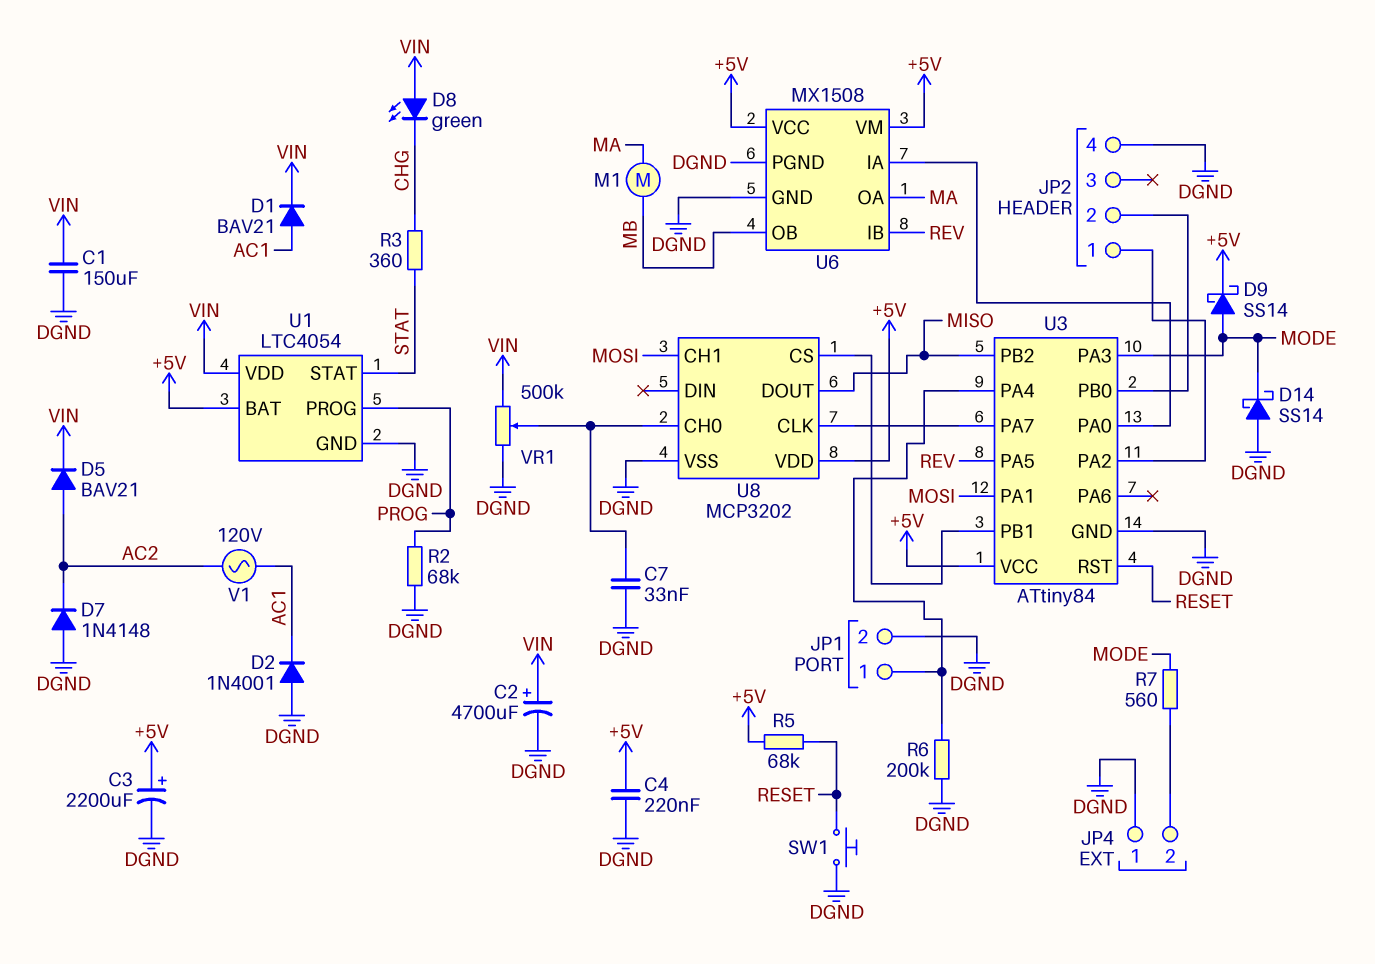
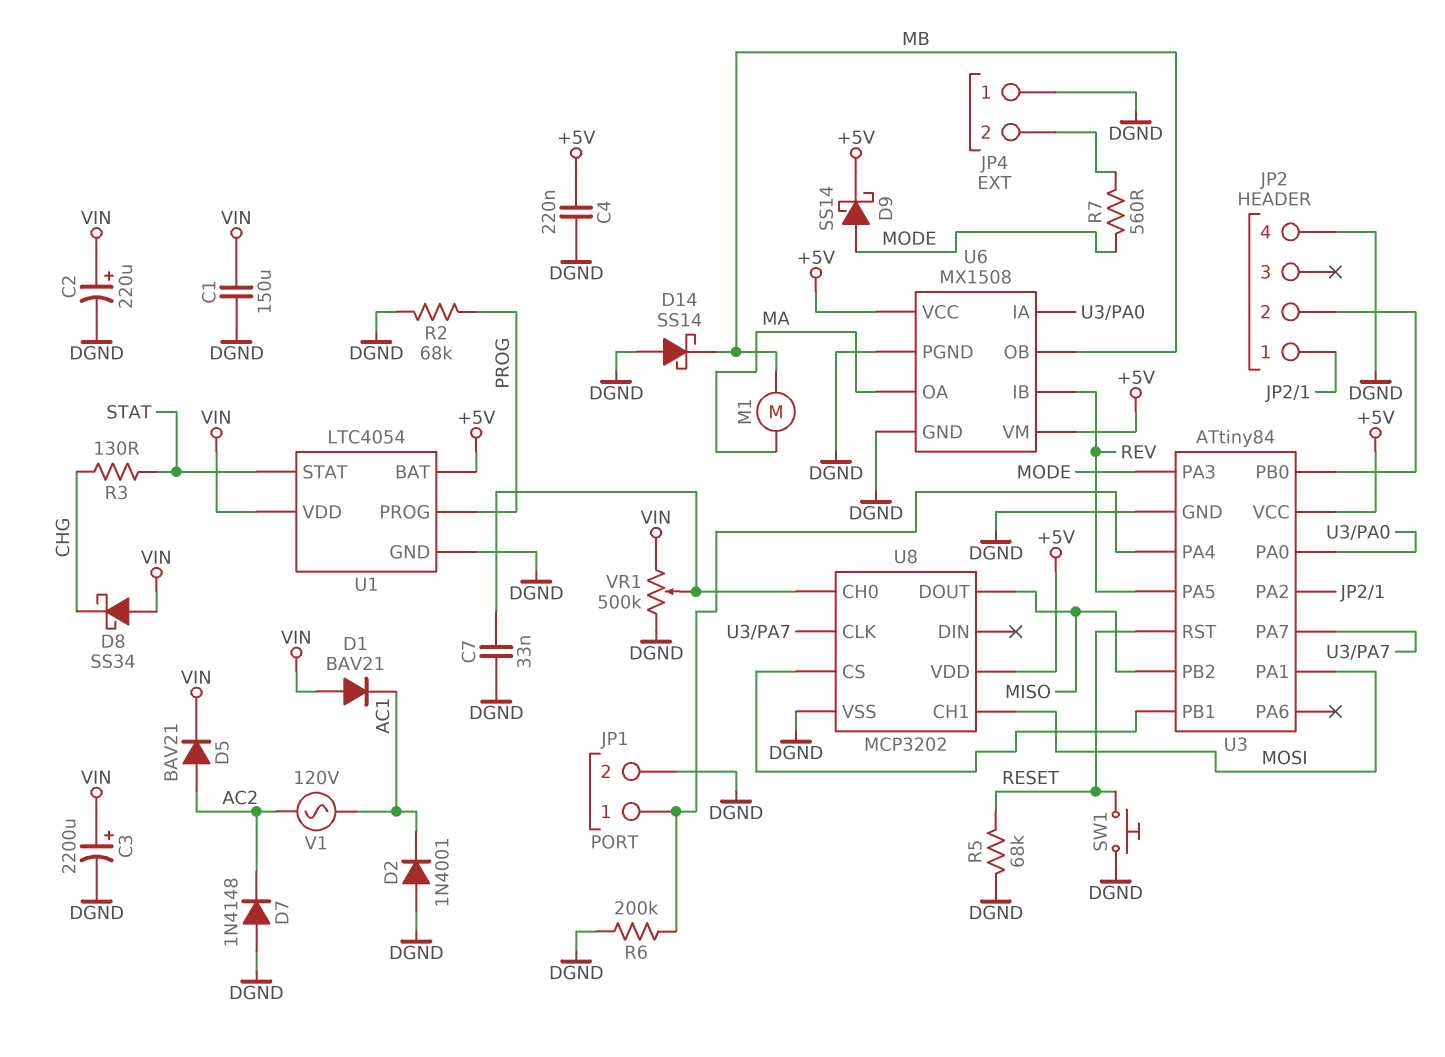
C2: 4700uF (plus VIN, minus DGND) -> 220uF (plus VIN, minus DGND)
C3: 2200uF (plus +5V, minus DGND) -> 2200uF (plus VIN, minus DGND)
D1: diode BAV21 (A AC1, K VIN) -> diode BAV21 (A VIN, K AC1)
D8: LED green (A VIN, K CHG) -> schottky SS34 (A VIN, K CHG)
D14: schottky SS14 (A DGND, K MODE) -> schottky SS14 (A DGND, K MB)
R3: 360 (CHG, STAT) -> 130 (CHG, STAT)
R5: 68k (+5V, RESET) -> 68k (DGND, RESET)

